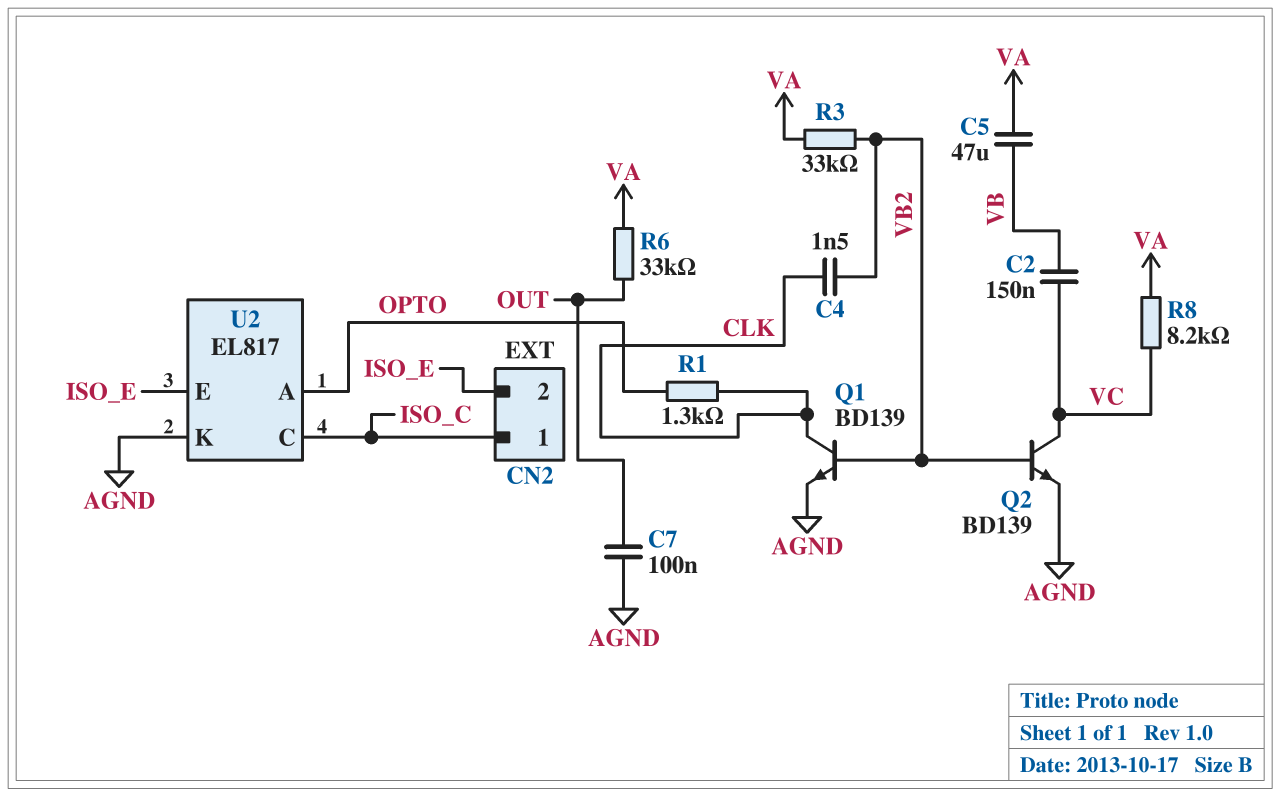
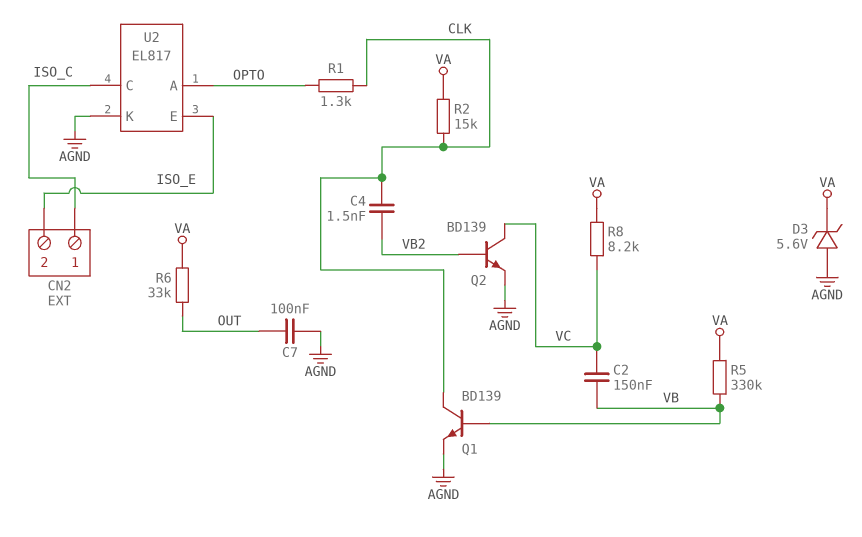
C5: 47uF (VA, VB) -> none
D3: none -> zener 5.6V (A AGND, K VA)
Q1: NPN BD139 (B VB2, C CLK, E AGND) -> NPN BD139 (B VB, C CLK, E AGND)
R2: none -> 15k (CLK, VA)
R3: 33k (VA, VB2) -> none
R5: none -> 330k (VA, VB)

